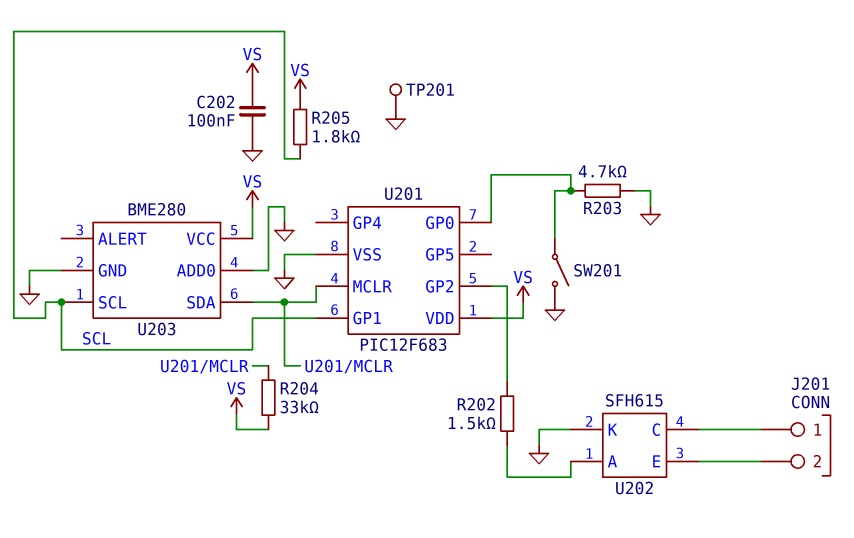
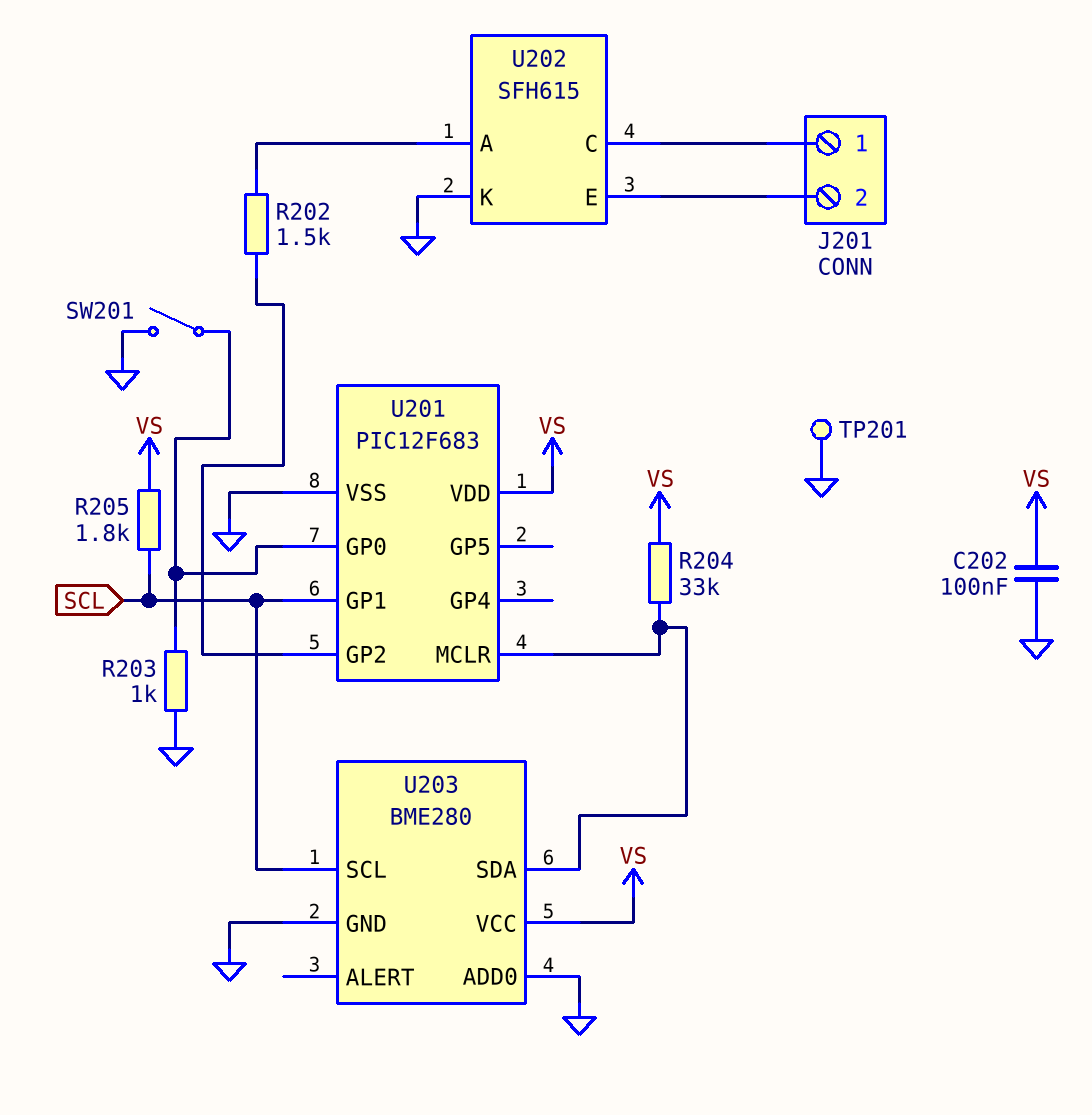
R203: 4.7k (GND, U201/GP0) -> 1k (GND, U201/GP0)

